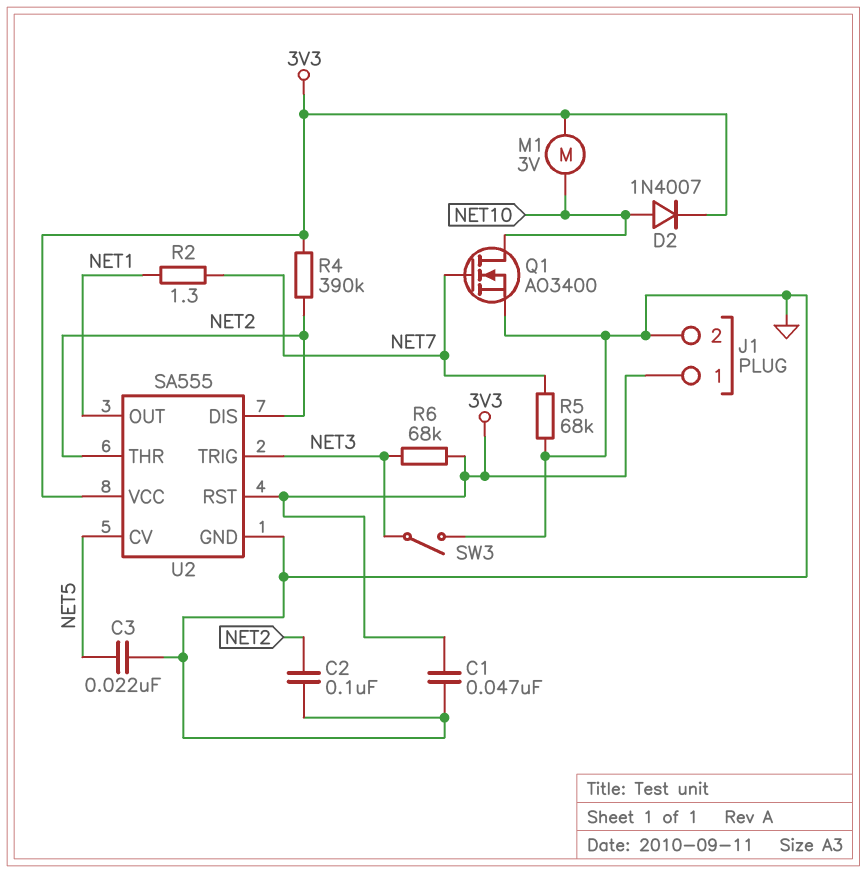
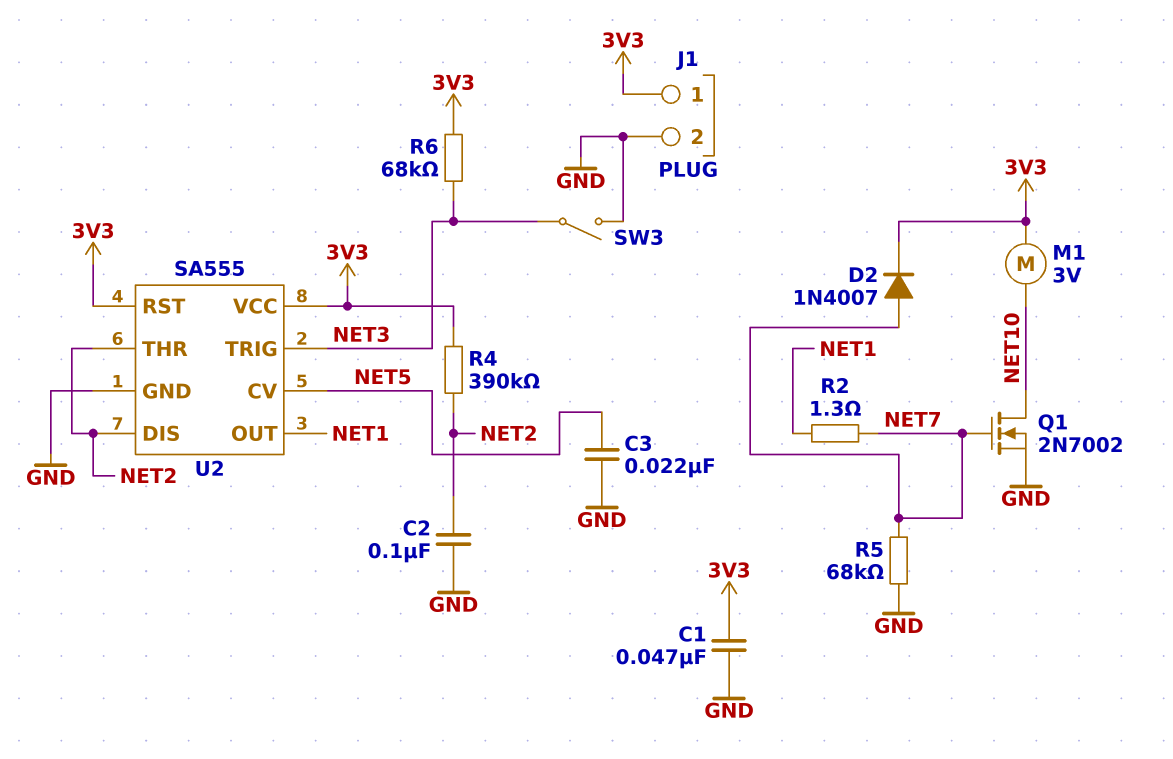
D2: diode 1N4007 (A NET10, K 3V3) -> diode 1N4007 (A NET7, K 3V3)
Q1: NMOS AO3400 (G NET7, D NET10, S GND) -> NMOS 2N7002 (G NET7, D NET10, S GND)

